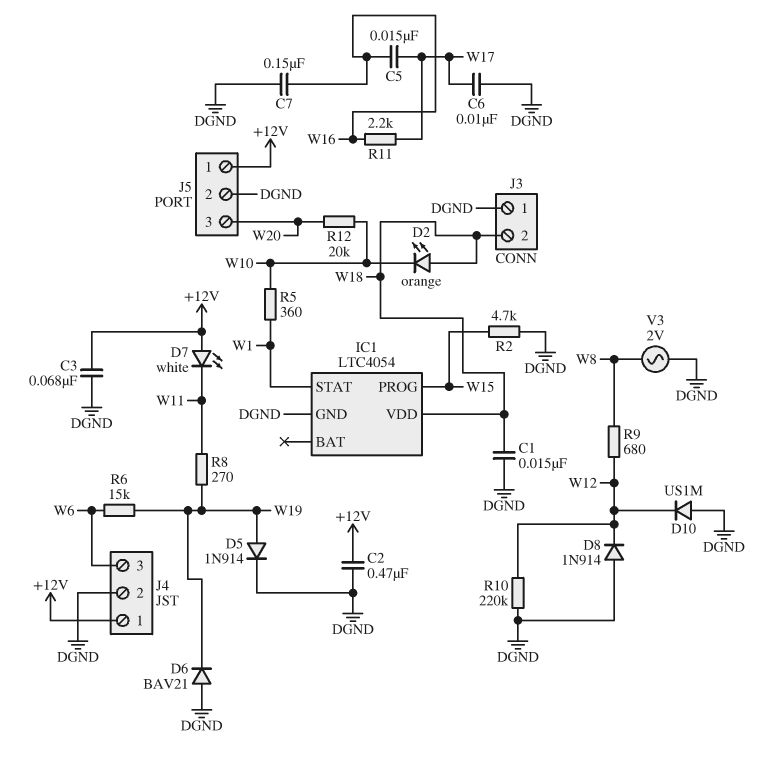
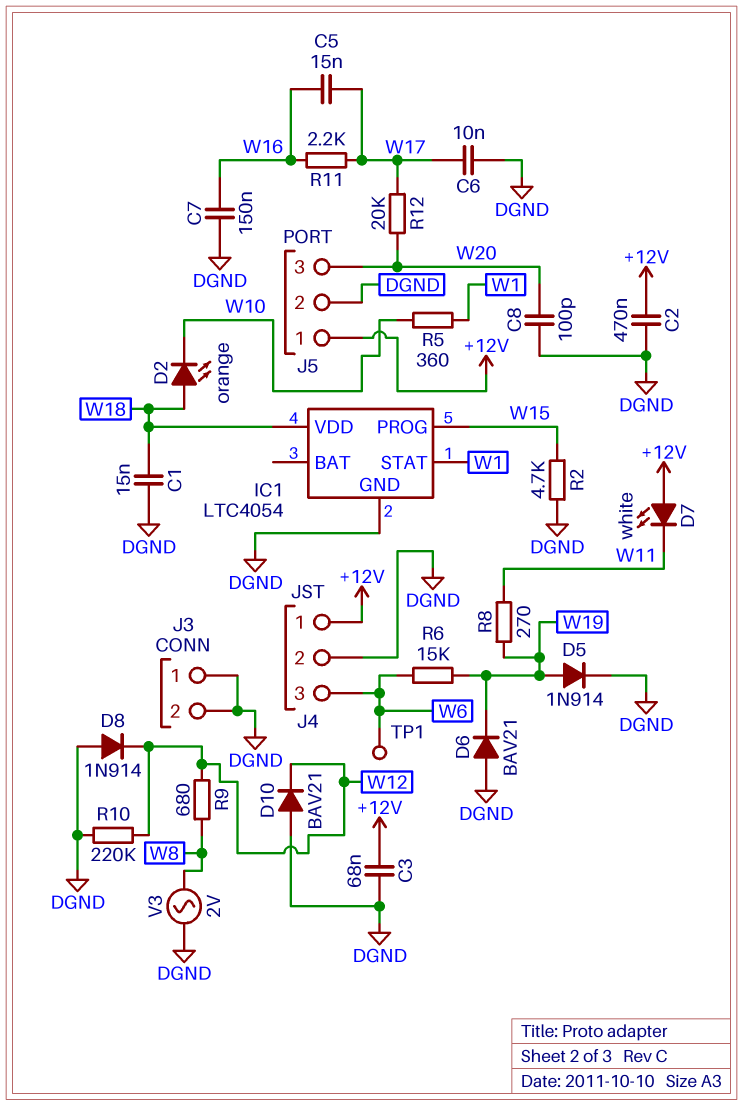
C8: none -> 100pF (DGND, W20)
D10: diode US1M (A DGND, K W12) -> diode BAV21 (A DGND, K W12)
J3 pin 2: W18 -> DGND
R12: 20k (W10, W20) -> 20k (W17, W20)
TP1: none -> test point (W6)

